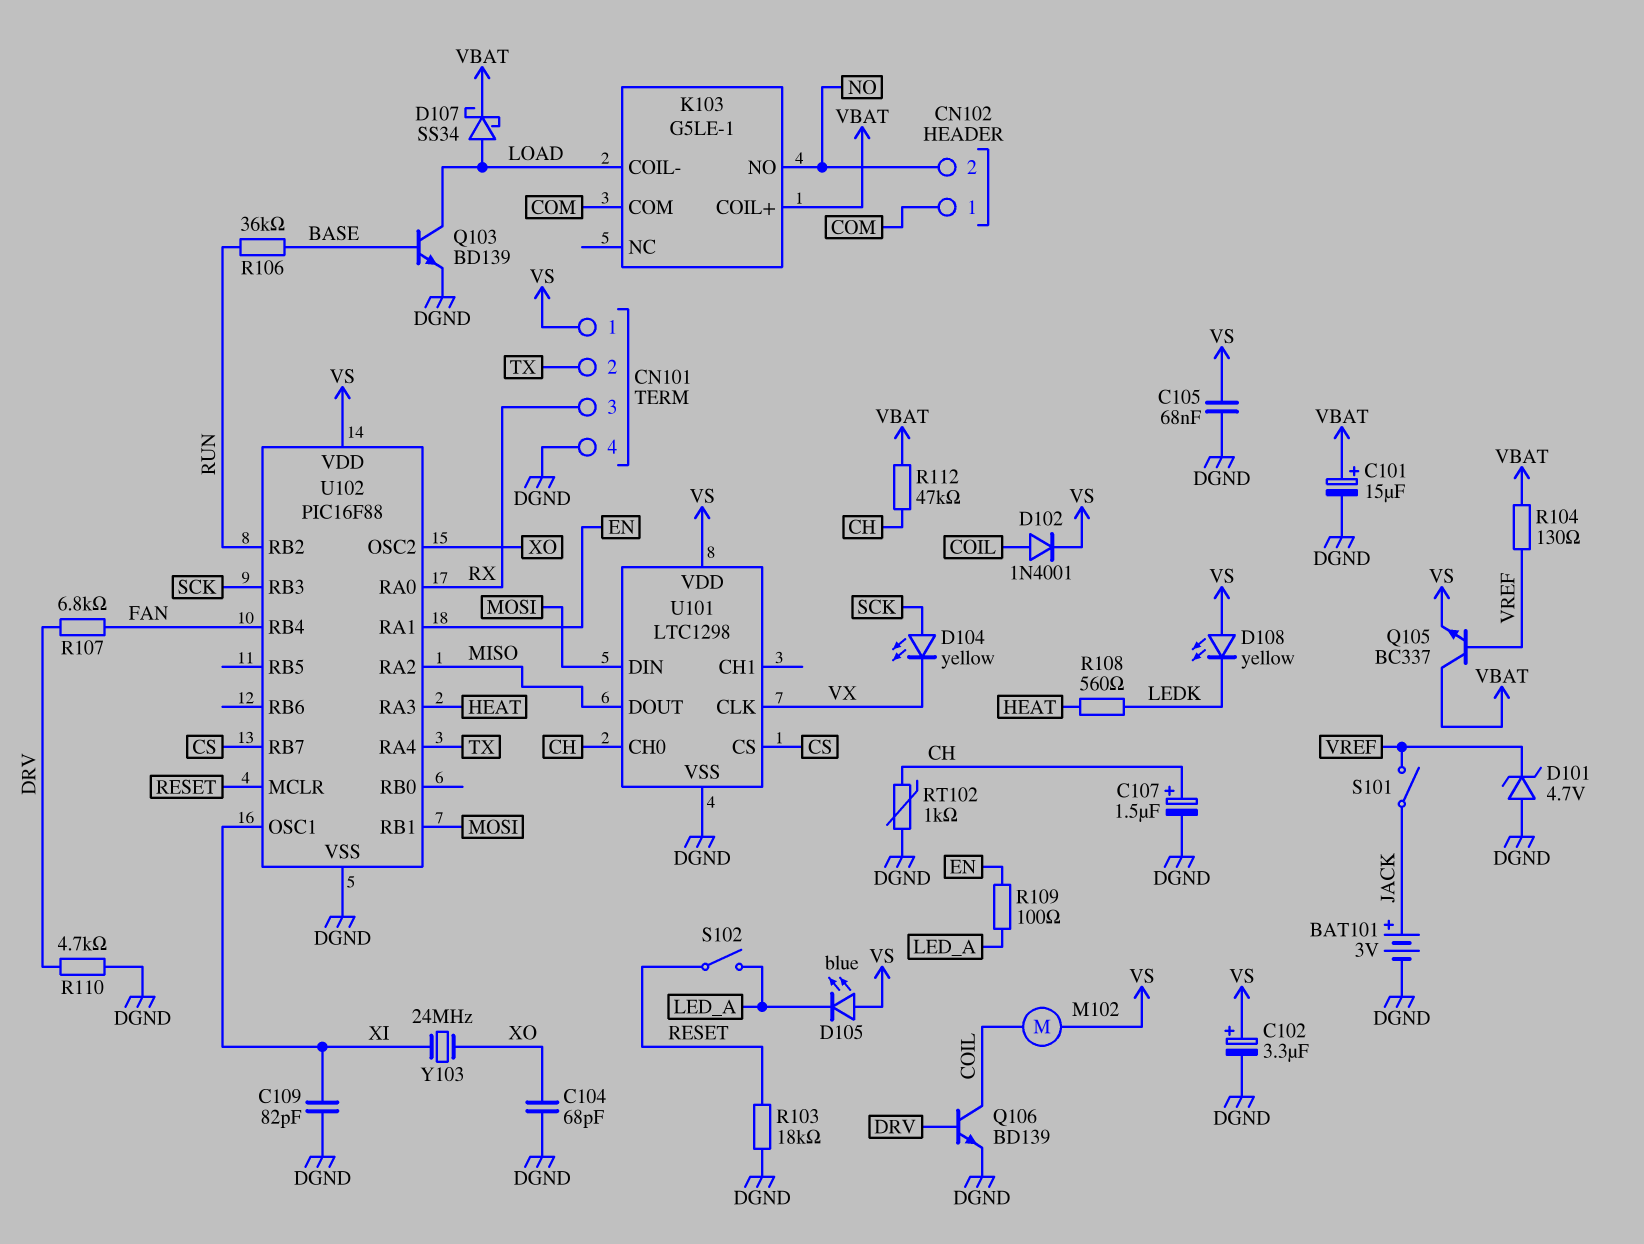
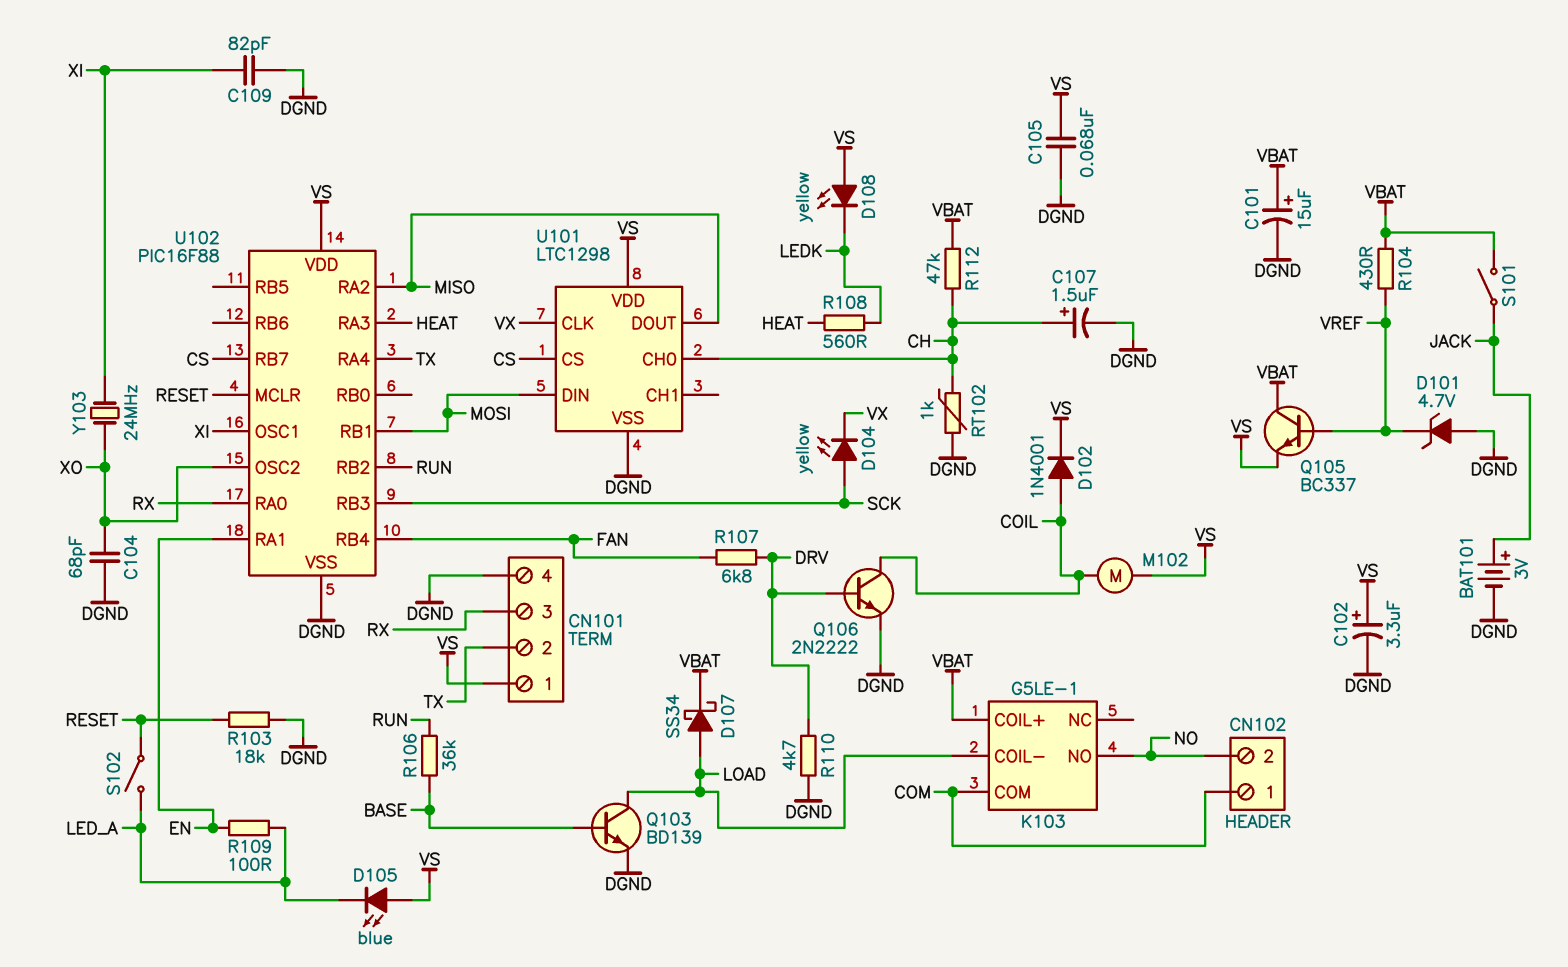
Q106: NPN BD139 (B DRV, C COIL, E DGND) -> NPN 2N2222 (B DRV, C COIL, E DGND)
R104: 130 (VBAT, VREF) -> 430 (VBAT, VREF)
S101: switch (JACK, VREF) -> switch (JACK, VBAT)

